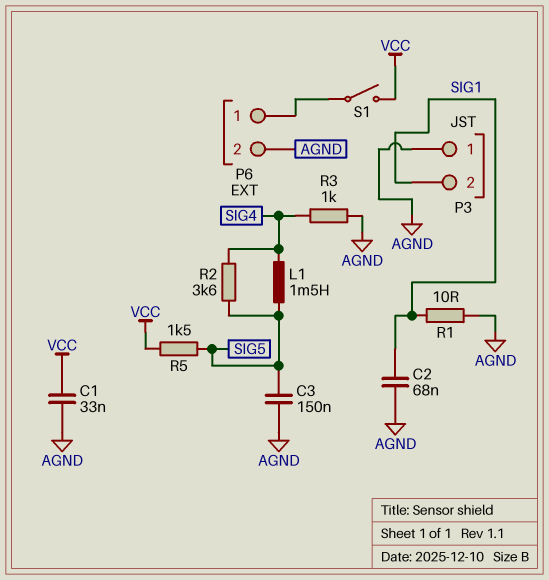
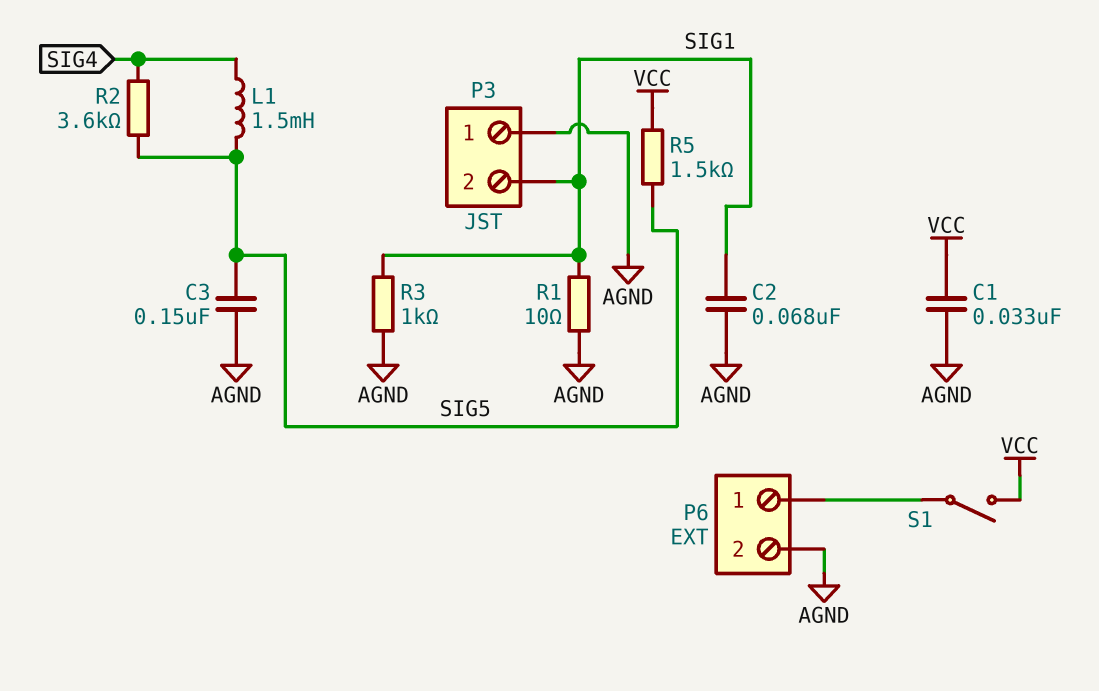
R3: 1k (AGND, SIG4) -> 1k (AGND, SIG1)

